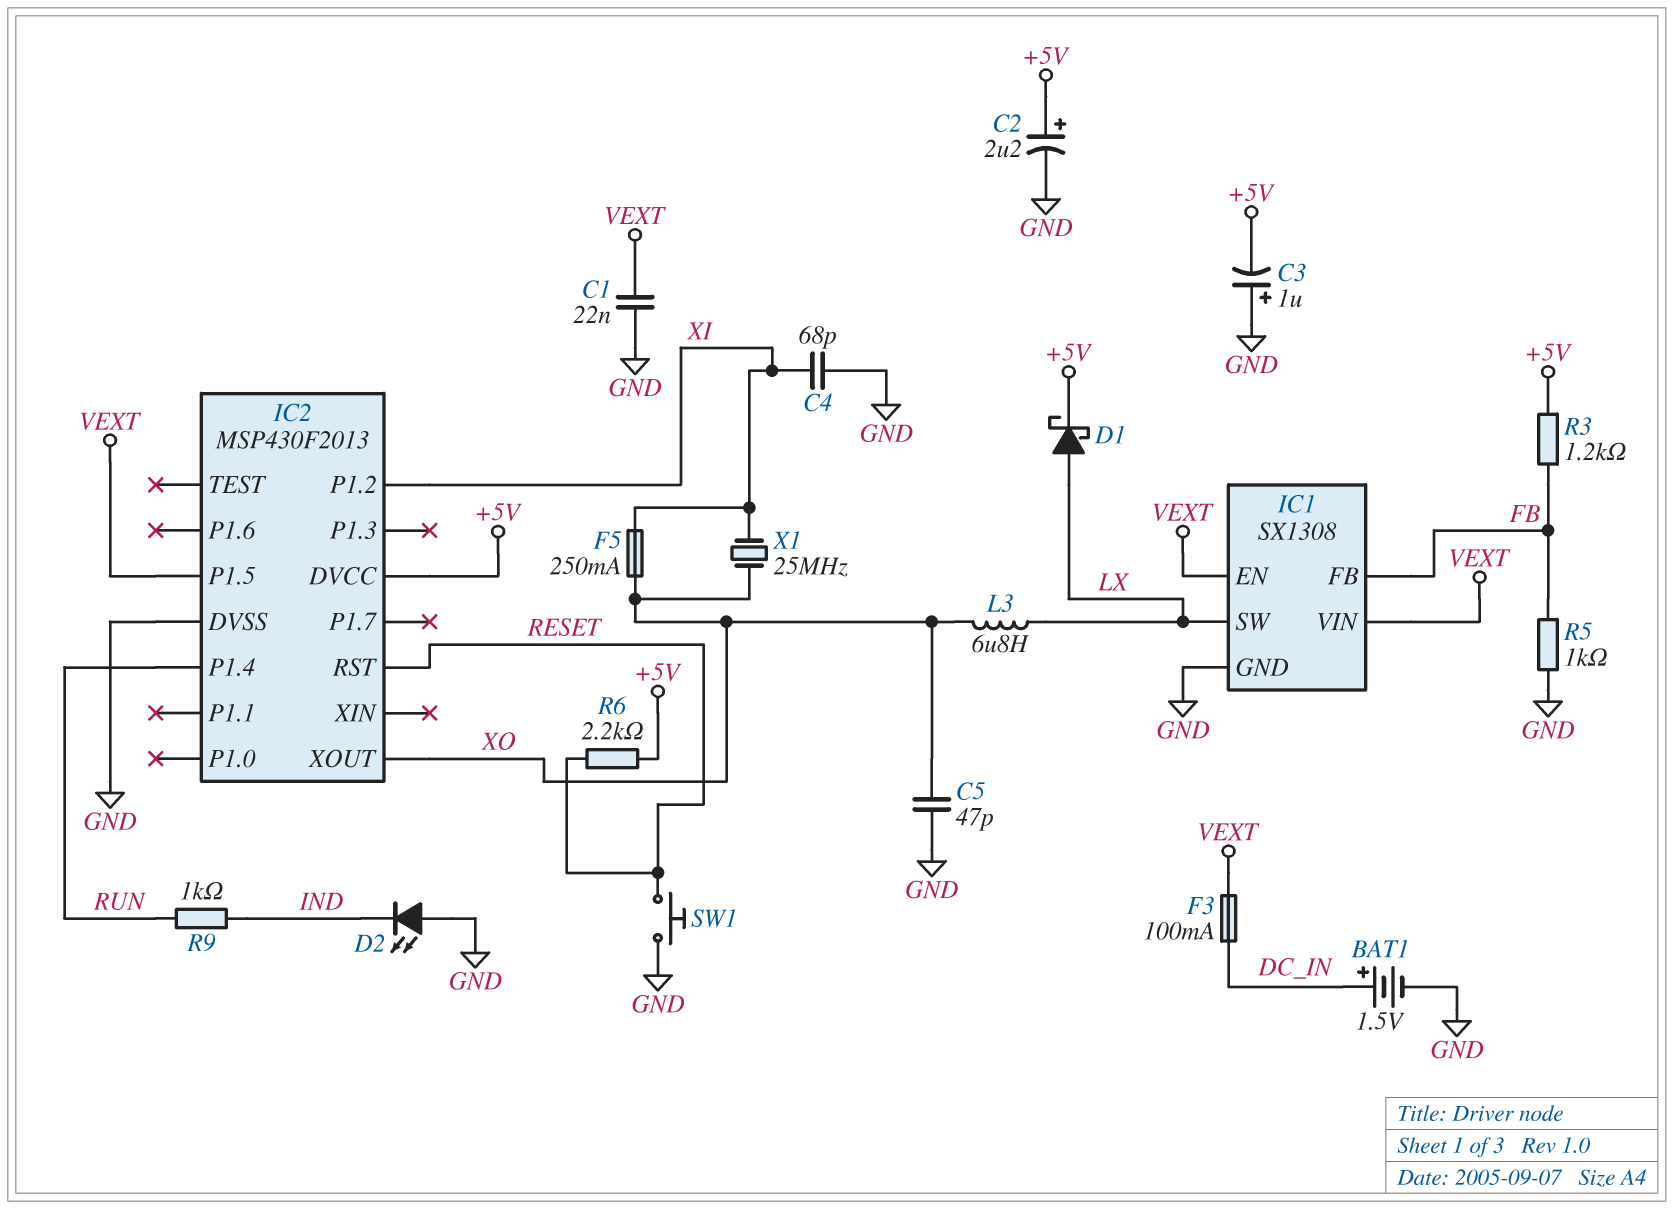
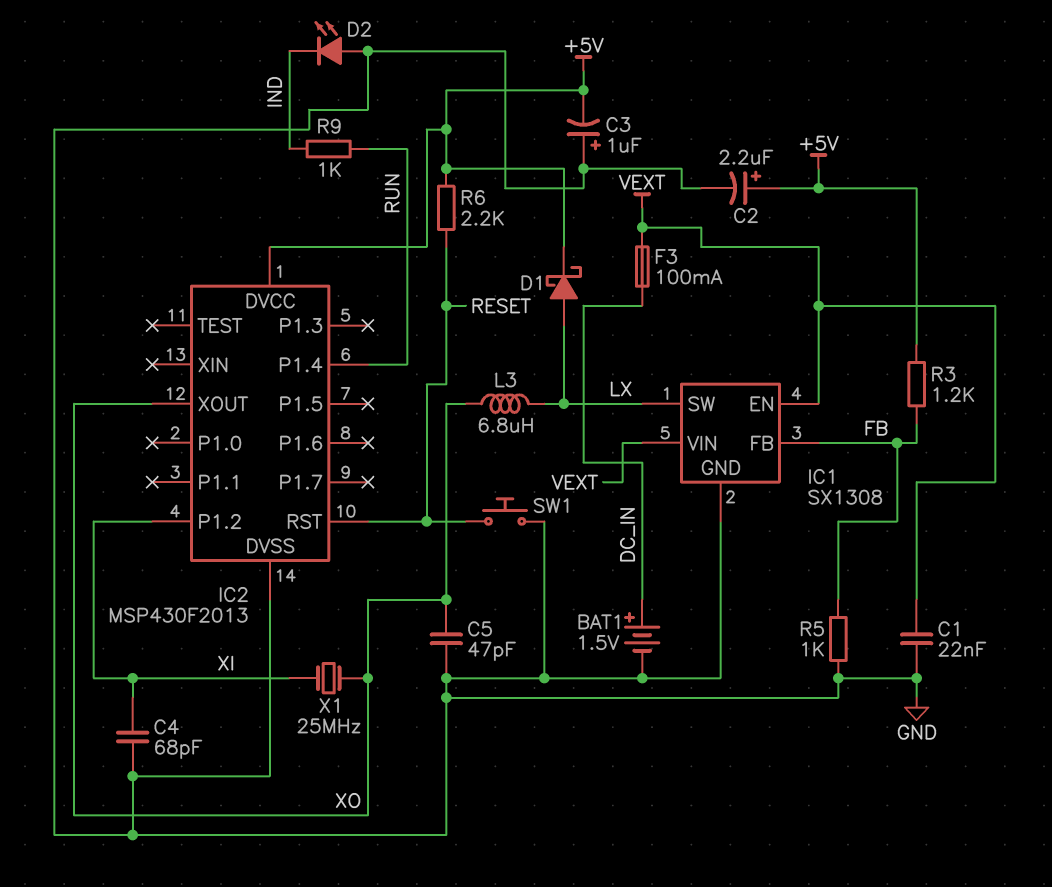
F5: 250mA (XI, XO) -> none
IC2 pin P1.5: VEXT -> none

